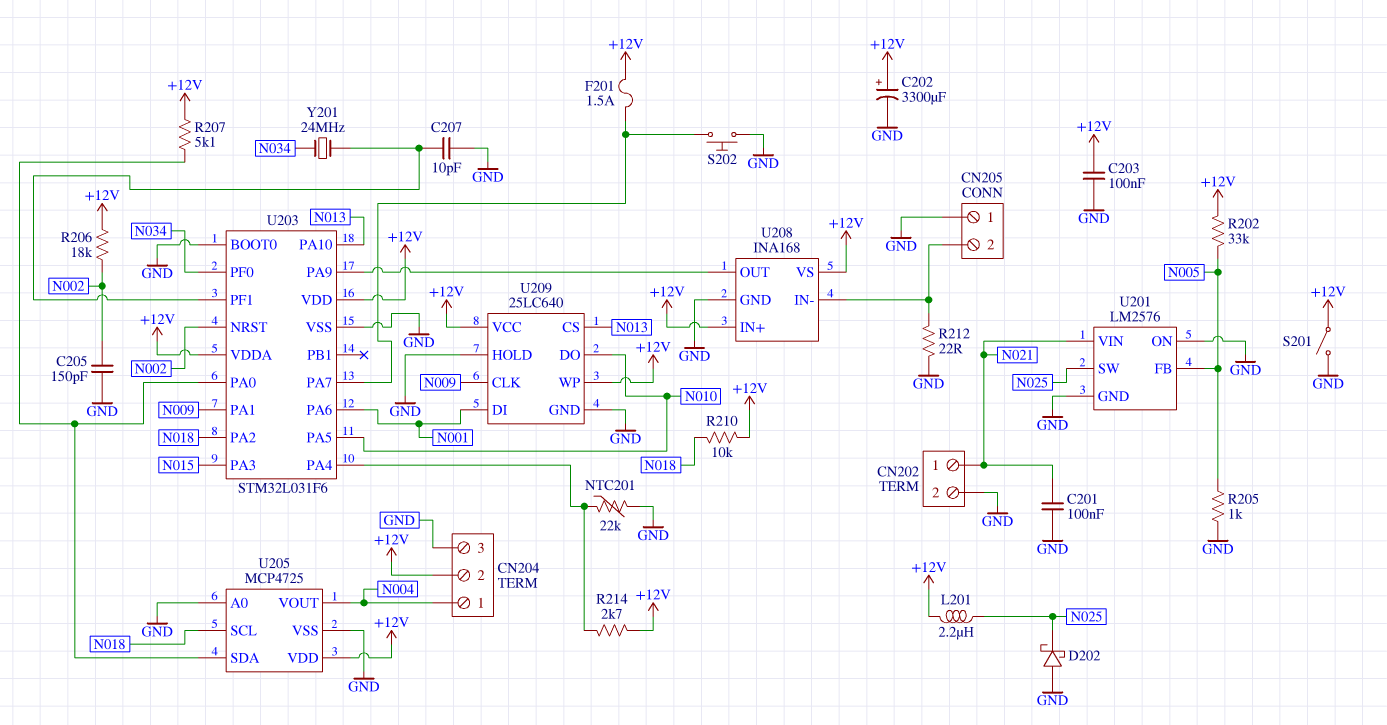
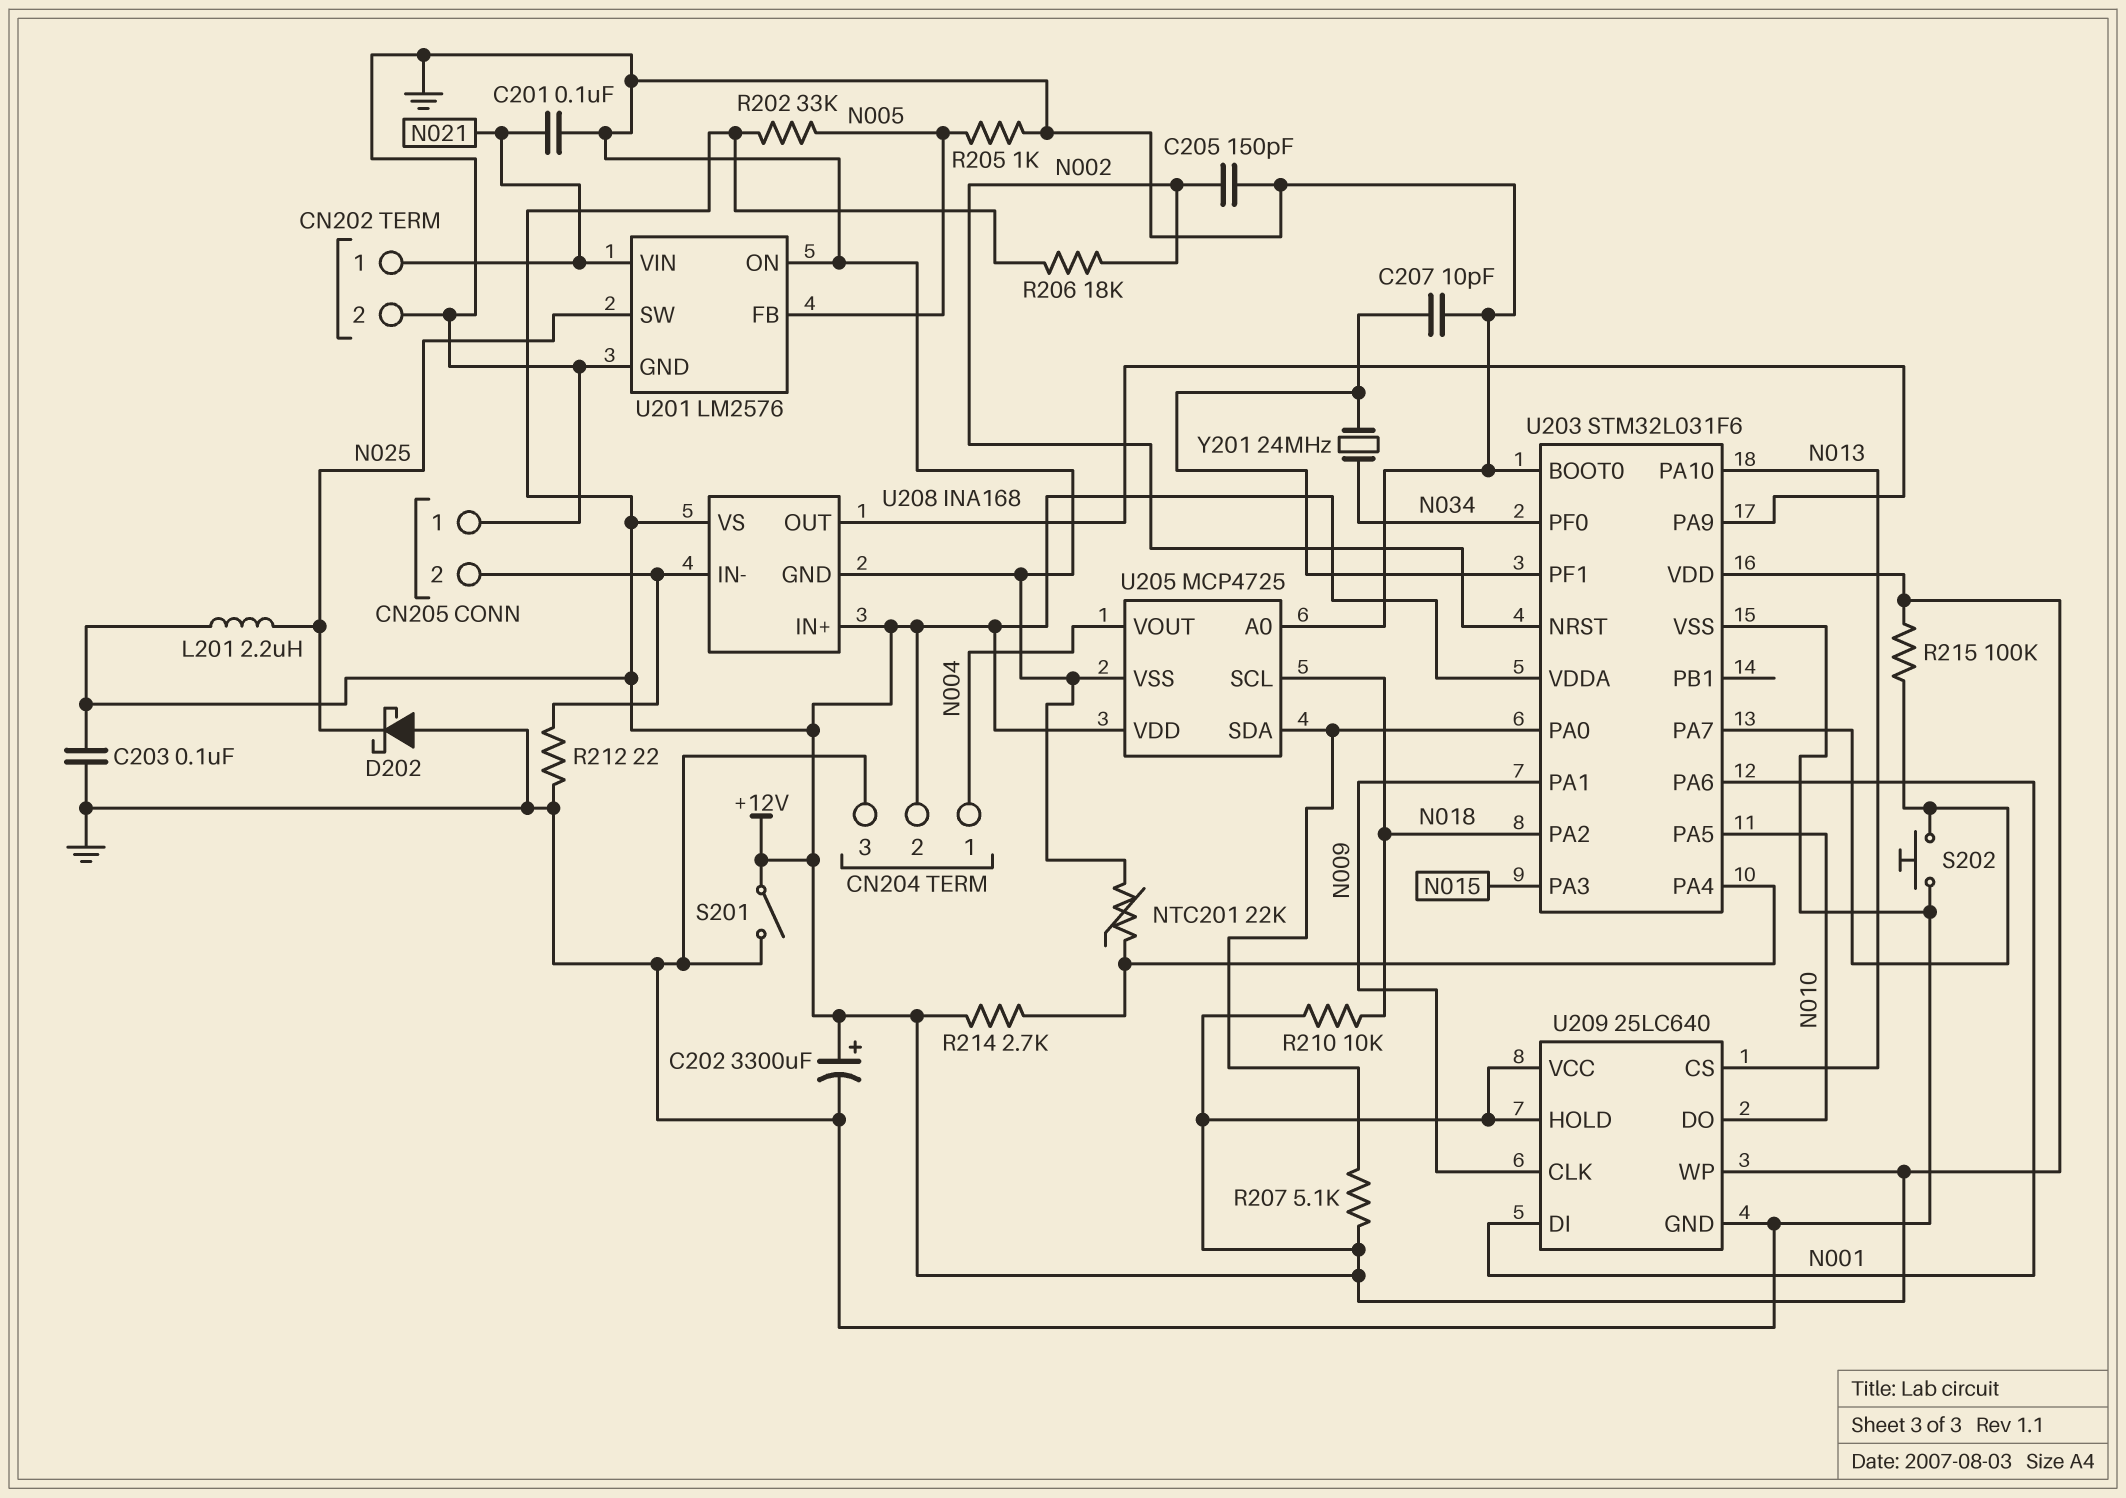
F201: 1.5A (+12V, U203/PA7) -> none
R215: none -> 100k (+12V, U203/PA7)
U209 pin HOLD: GND -> +12V

